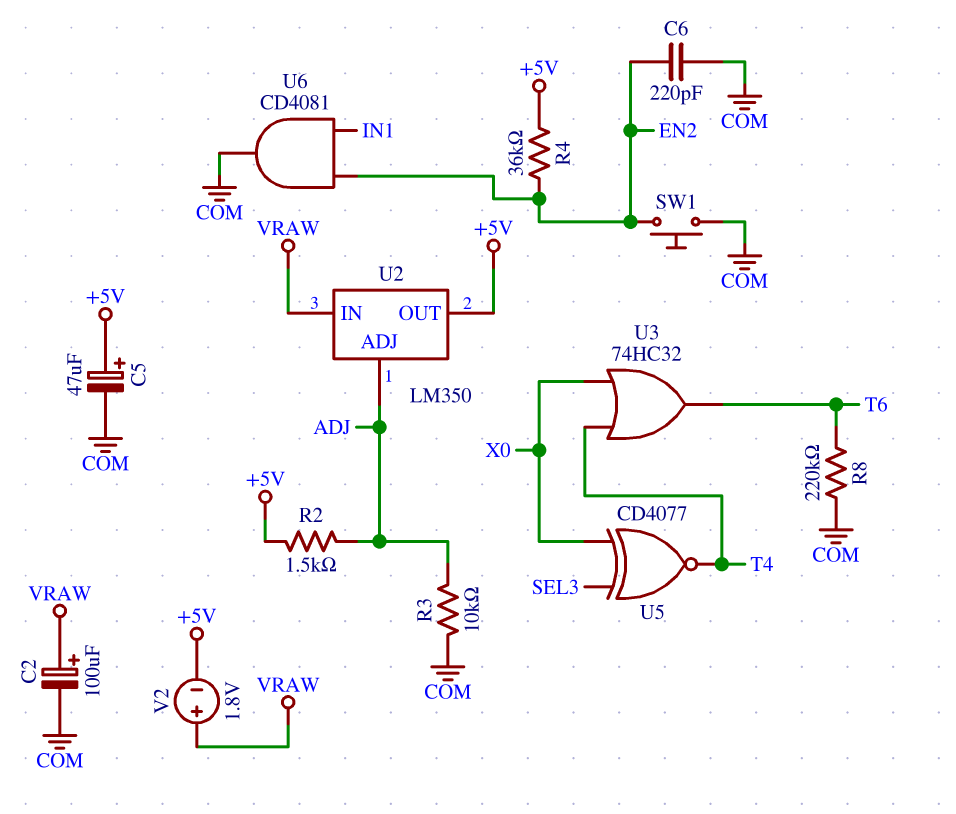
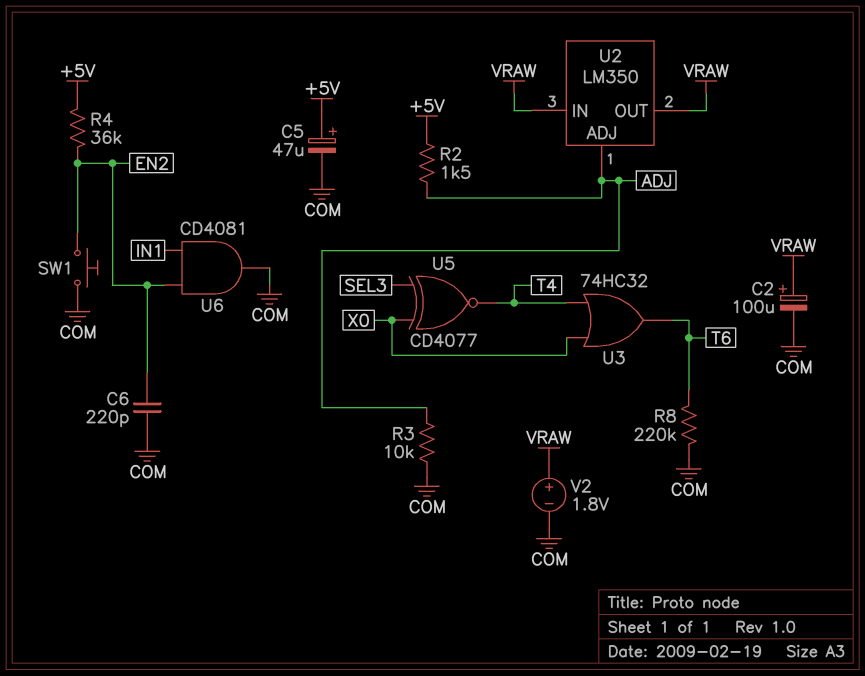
U2 pin OUT: +5V -> VRAW
V2: 1.8V (plus VRAW, minus +5V) -> 1.8V (plus VRAW, minus COM)

